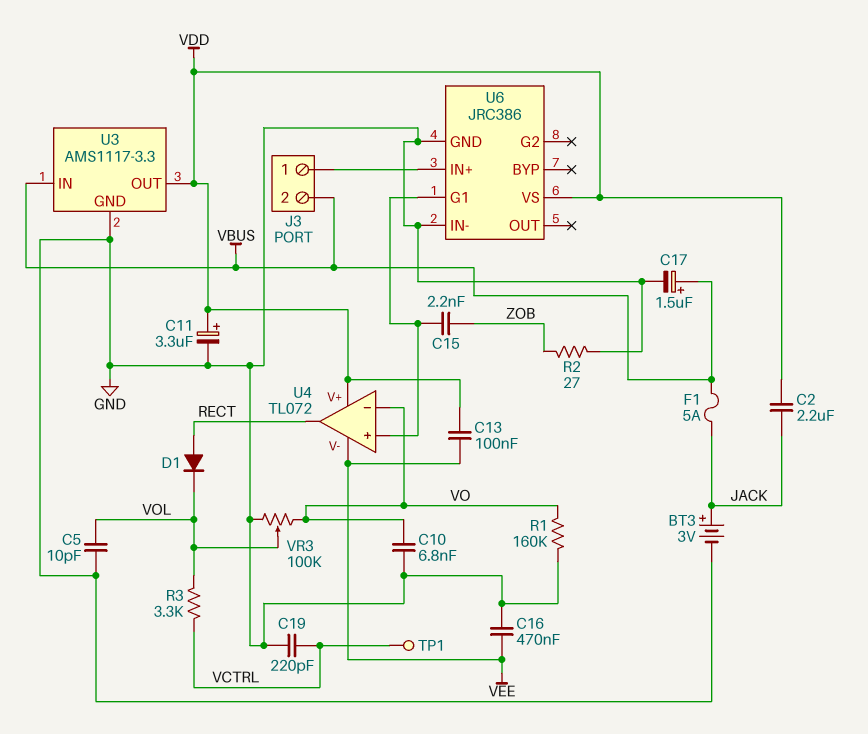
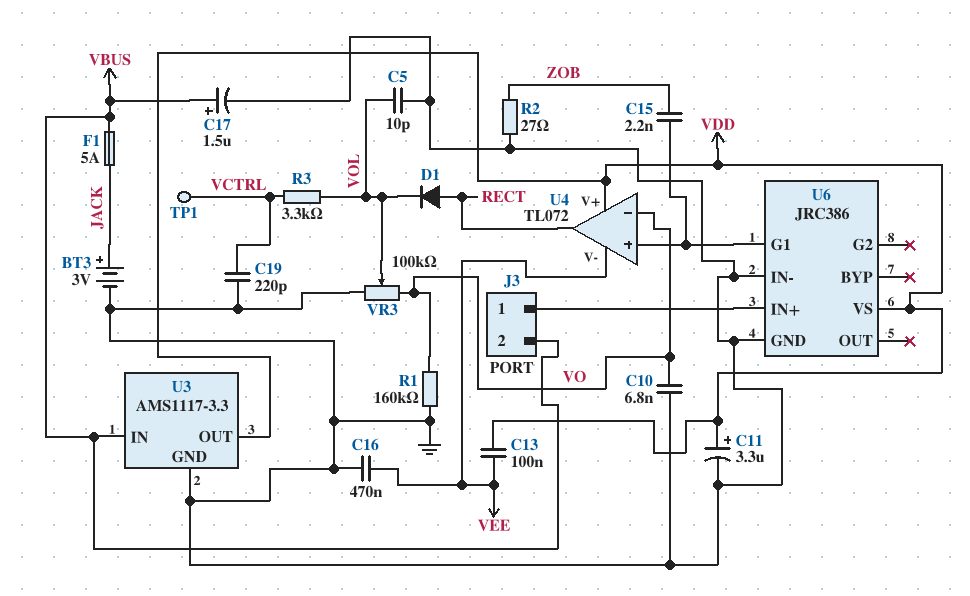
C2: 2.2uF (JACK, VDD) -> none

